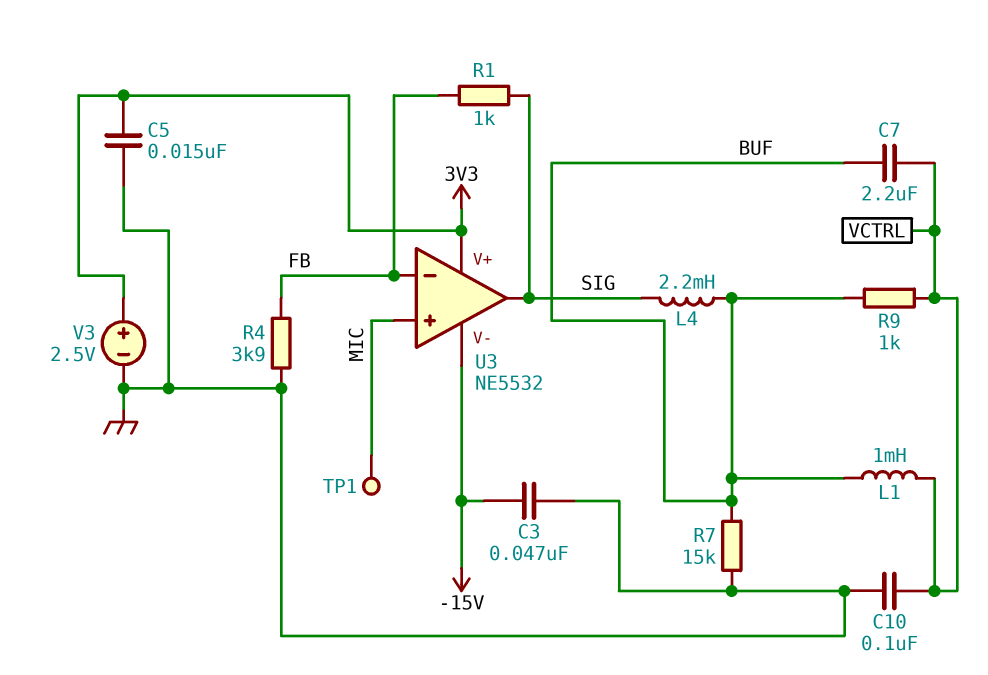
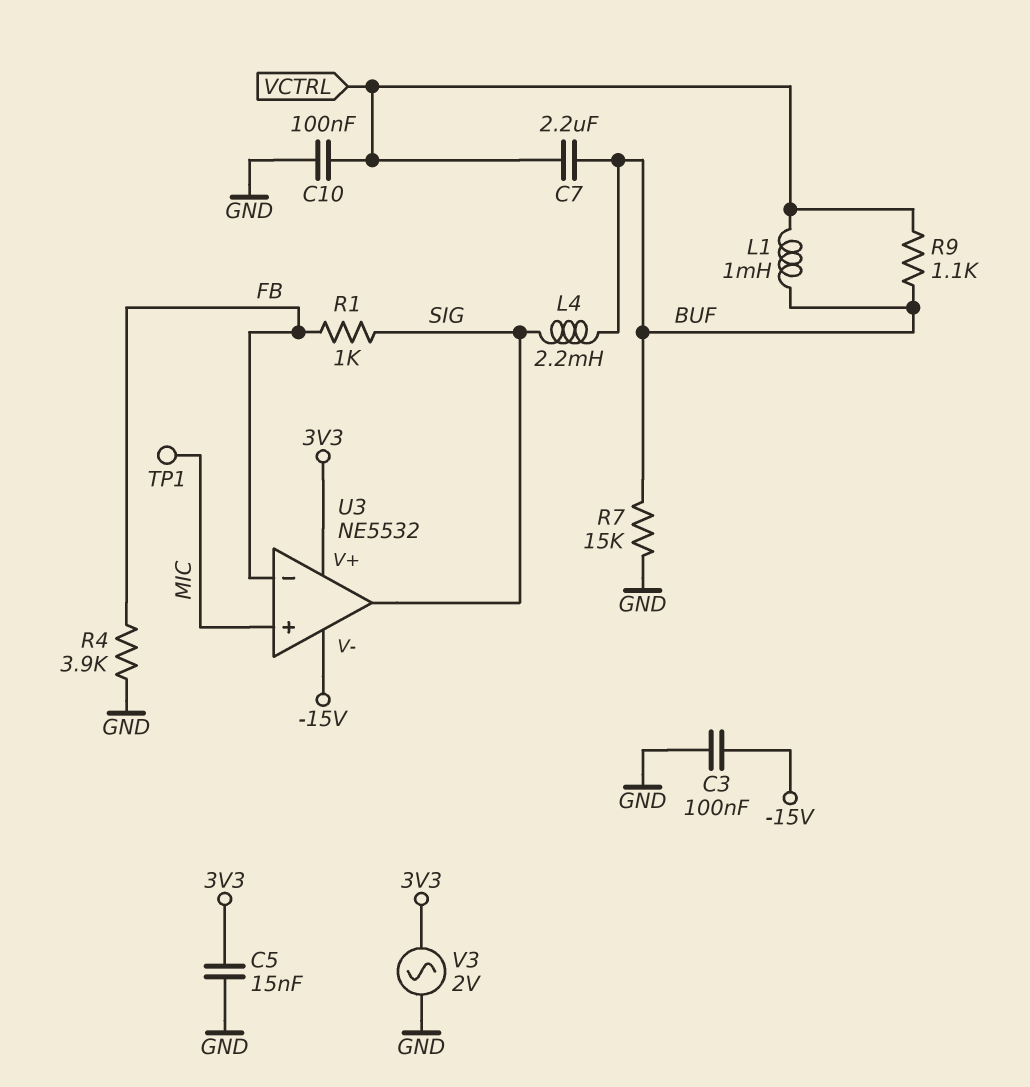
C3: 47nF (-15V, GND) -> 100nF (-15V, GND)
R9: 1k (BUF, VCTRL) -> 1.1k (BUF, VCTRL)
V3: 2.5V (plus 3V3, minus GND) -> AC 2V (3V3, GND)

